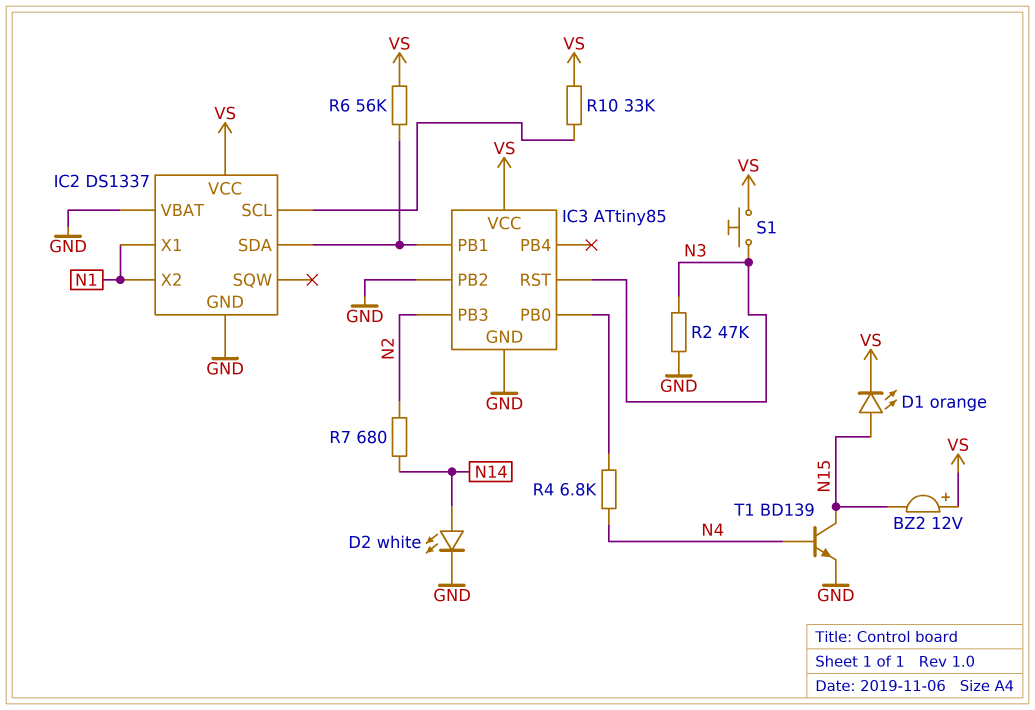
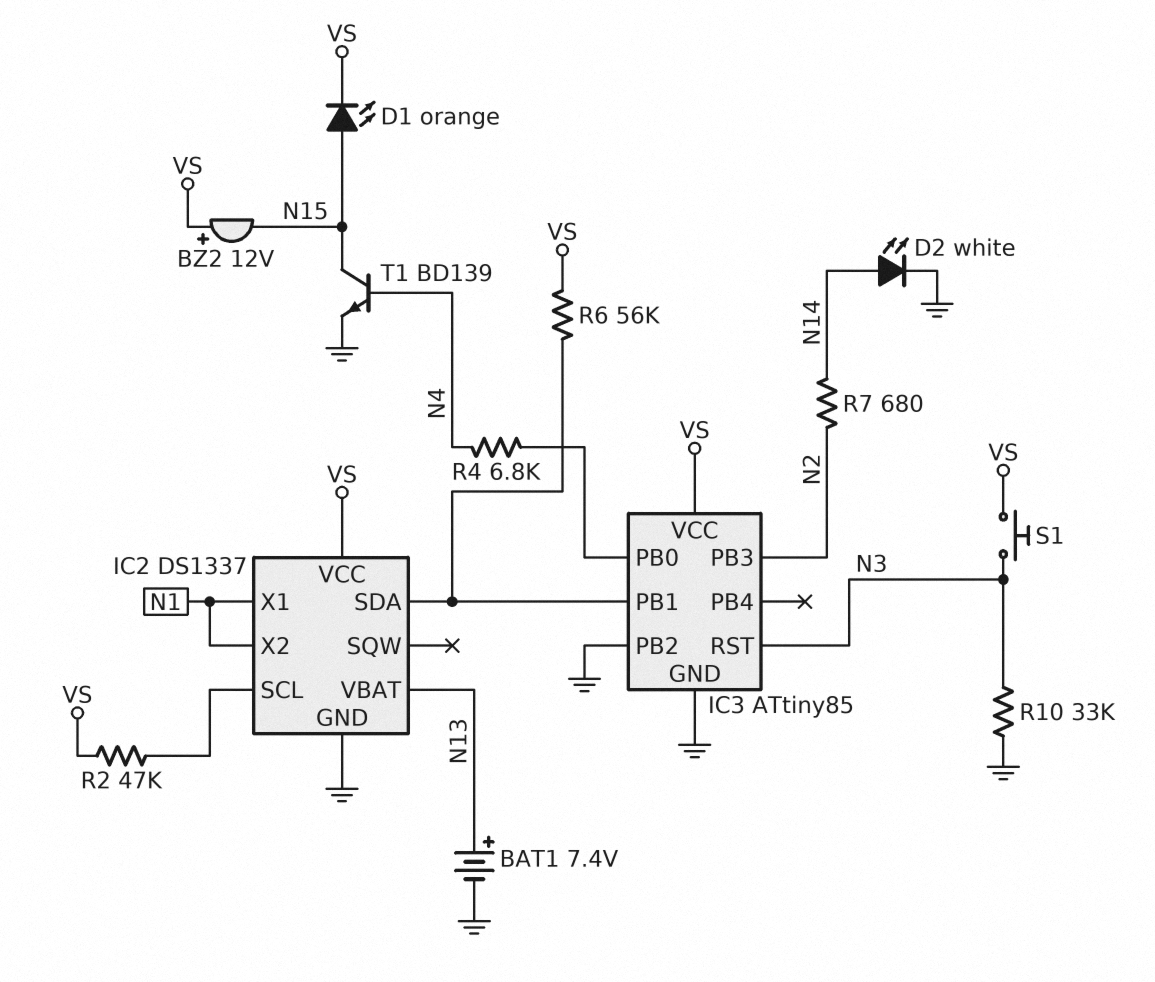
BAT1: none -> 7.4V (plus N13, minus GND)
IC2 pin VBAT: GND -> N13
R2: 47k (GND, N3) -> 47k (IC2/SCL, VS)
R10: 33k (IC2/SCL, VS) -> 33k (GND, N3)

